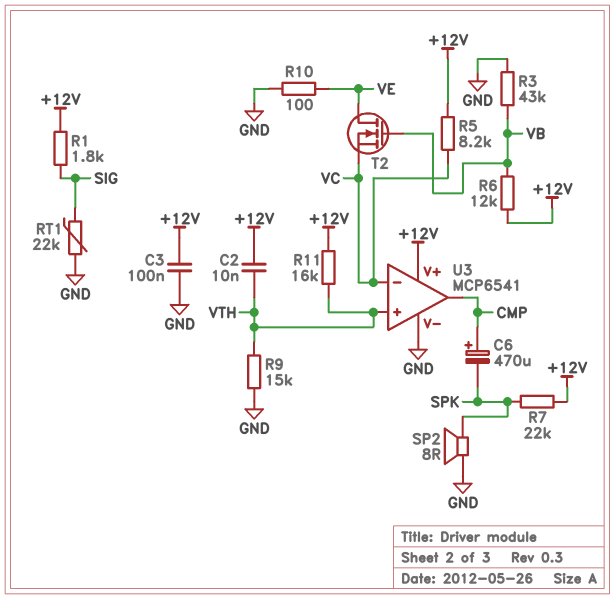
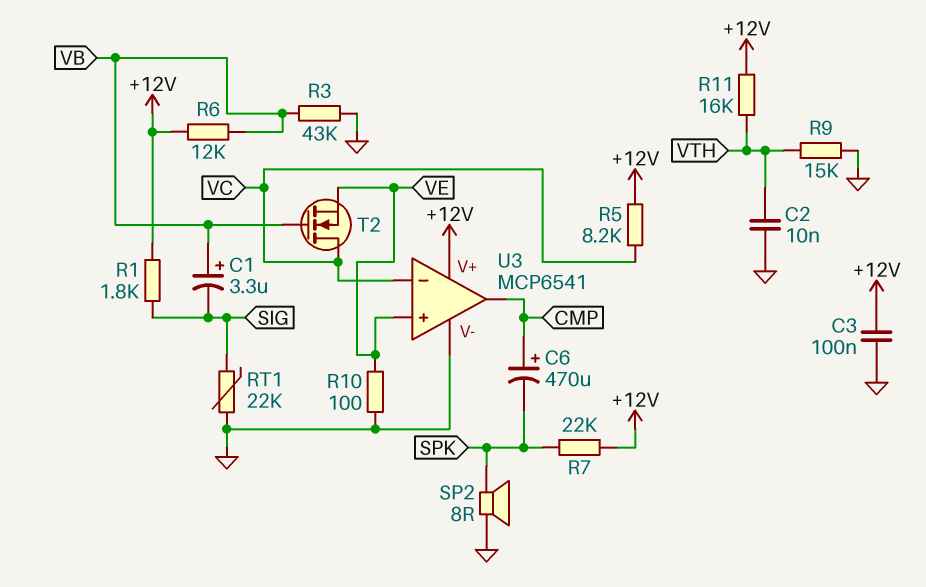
C1: none -> 3.3uF (plus VB, minus SIG)
C2: 10nF (+12V, VTH) -> 10nF (GND, VTH)
T2: NMOS (G VB, D VE, S VC) -> NMOS (G VB, D VC, S VE)
U3 pin in+: VTH -> VE

